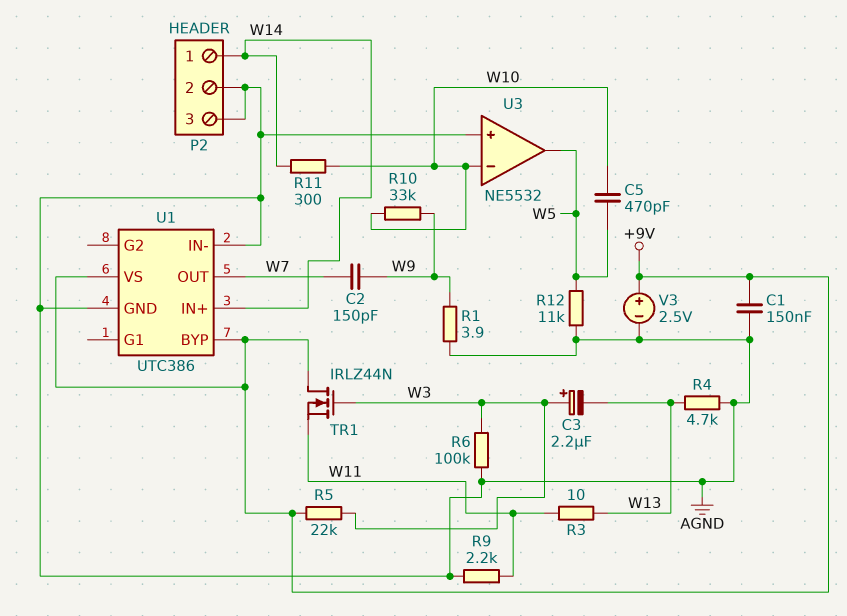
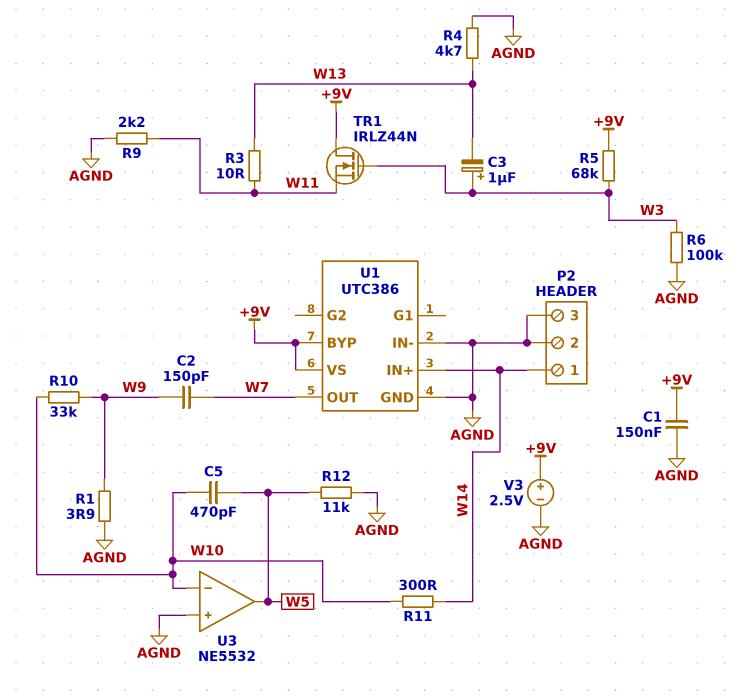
C3: 2.2uF (plus W3, minus W13) -> 1uF (plus W3, minus W13)
R5: 22k (+9V, W3) -> 68k (+9V, W3)

